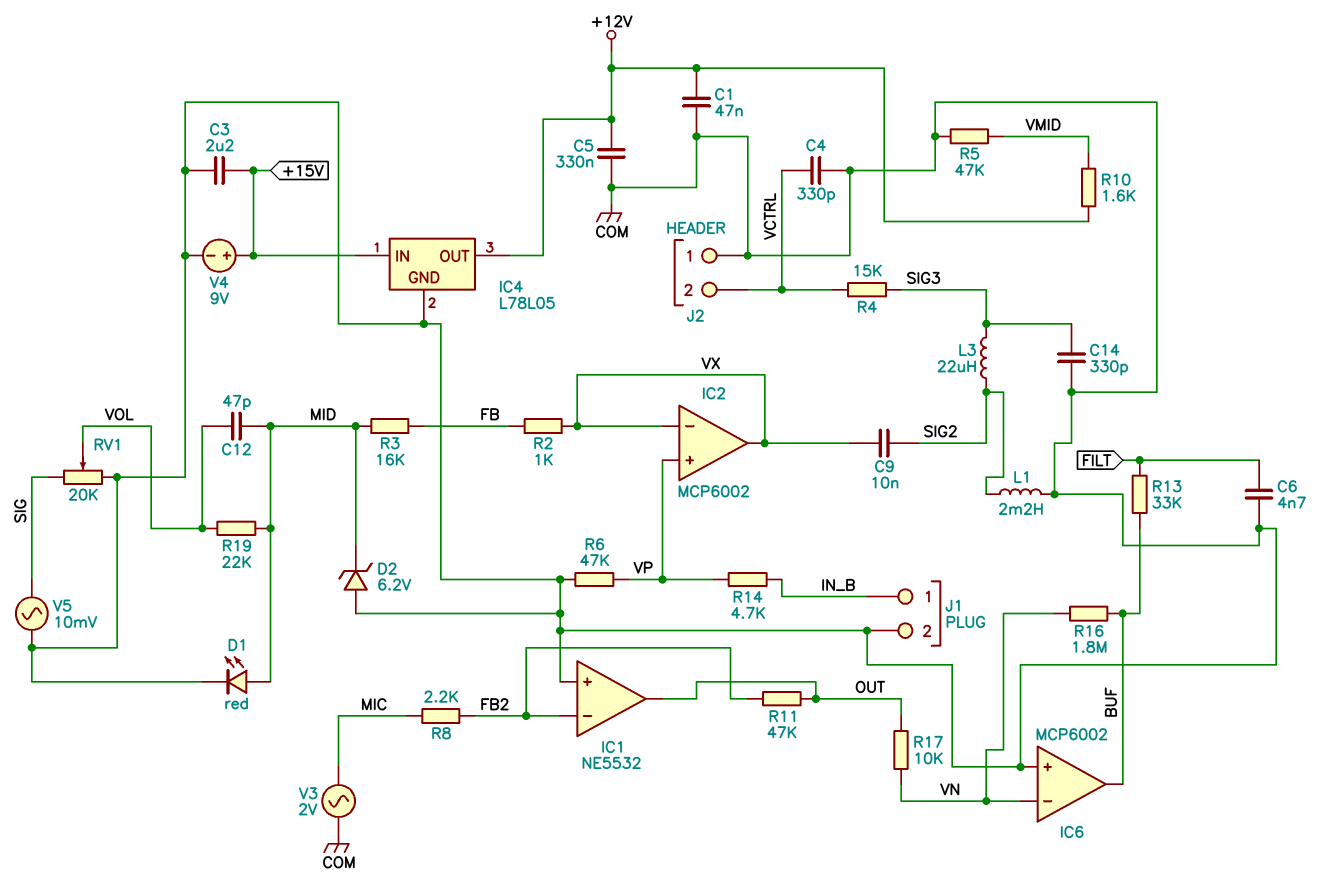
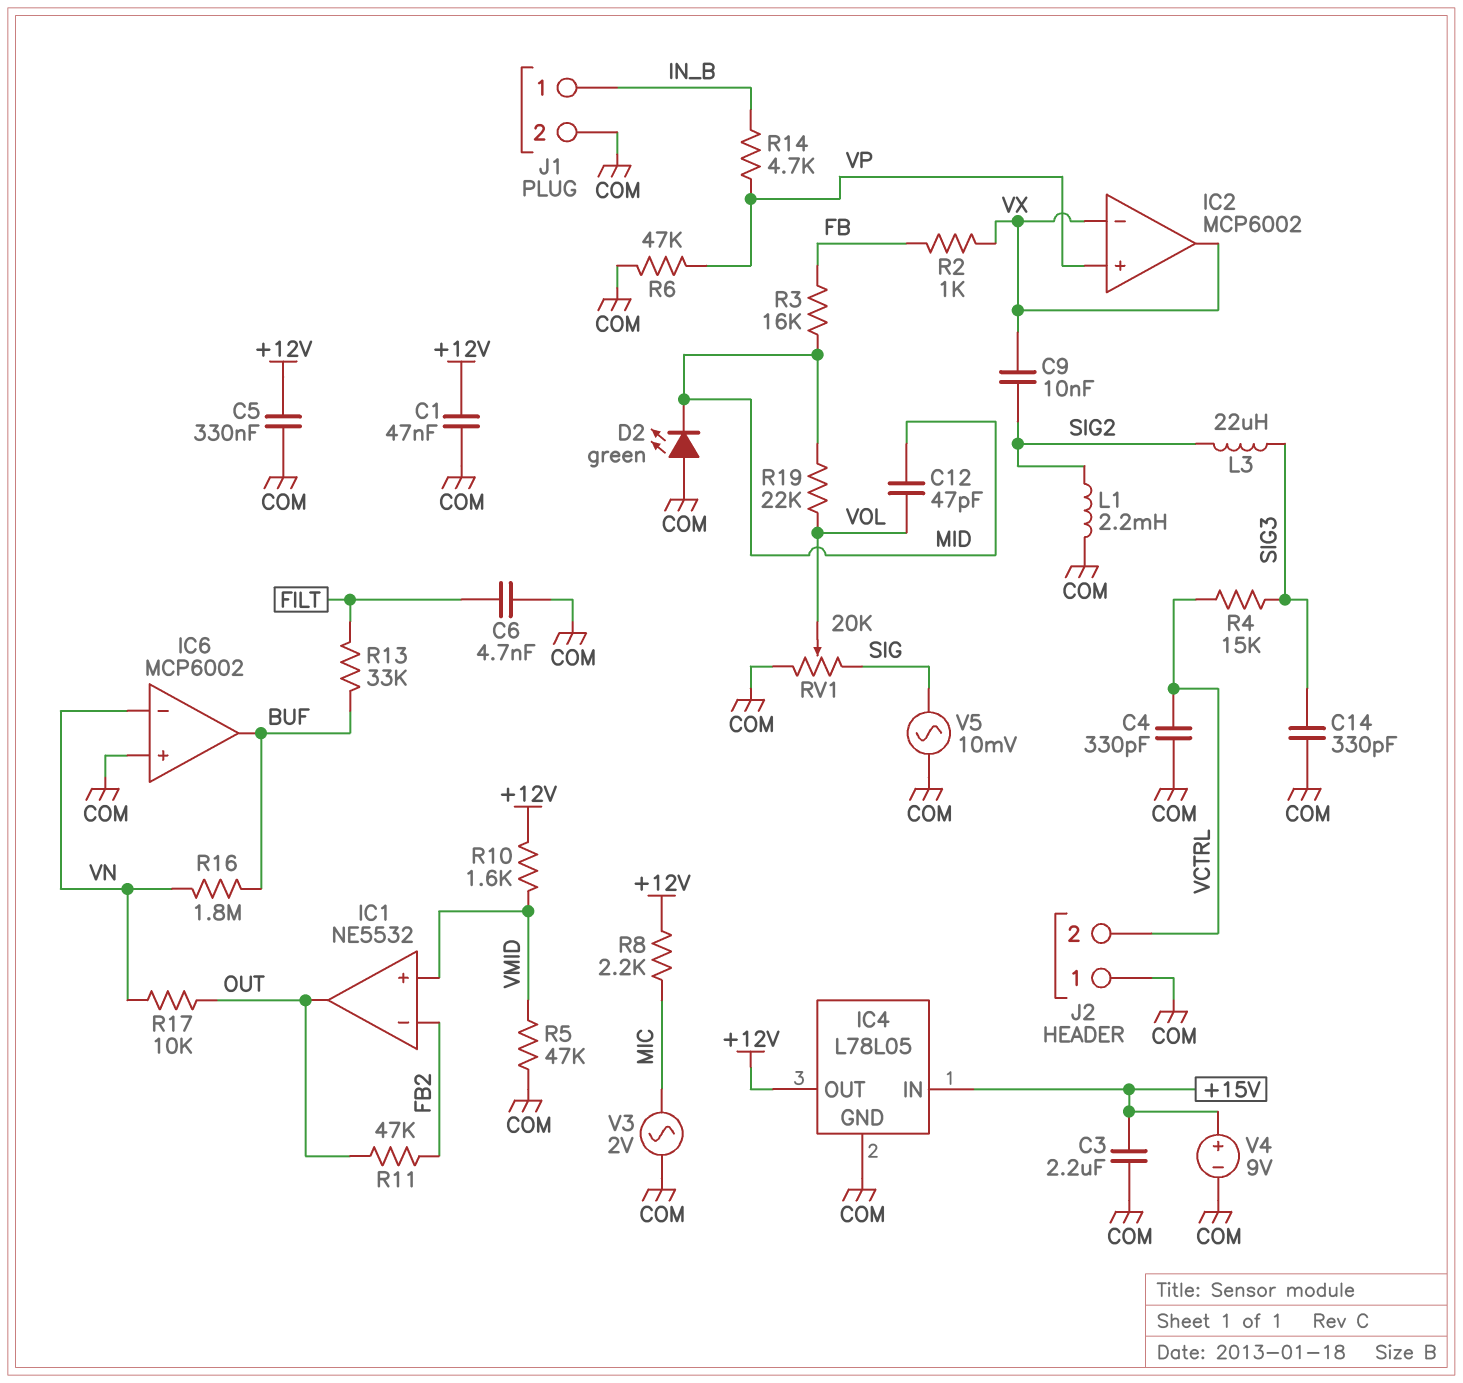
D1: LED red (A MID, K COM) -> none
D2: zener 6.2V (A COM, K MID) -> LED green (A COM, K MID)
IC1 pin in+: COM -> VMID
R8: 2.2k (FB2, MIC) -> 2.2k (+12V, MIC)

